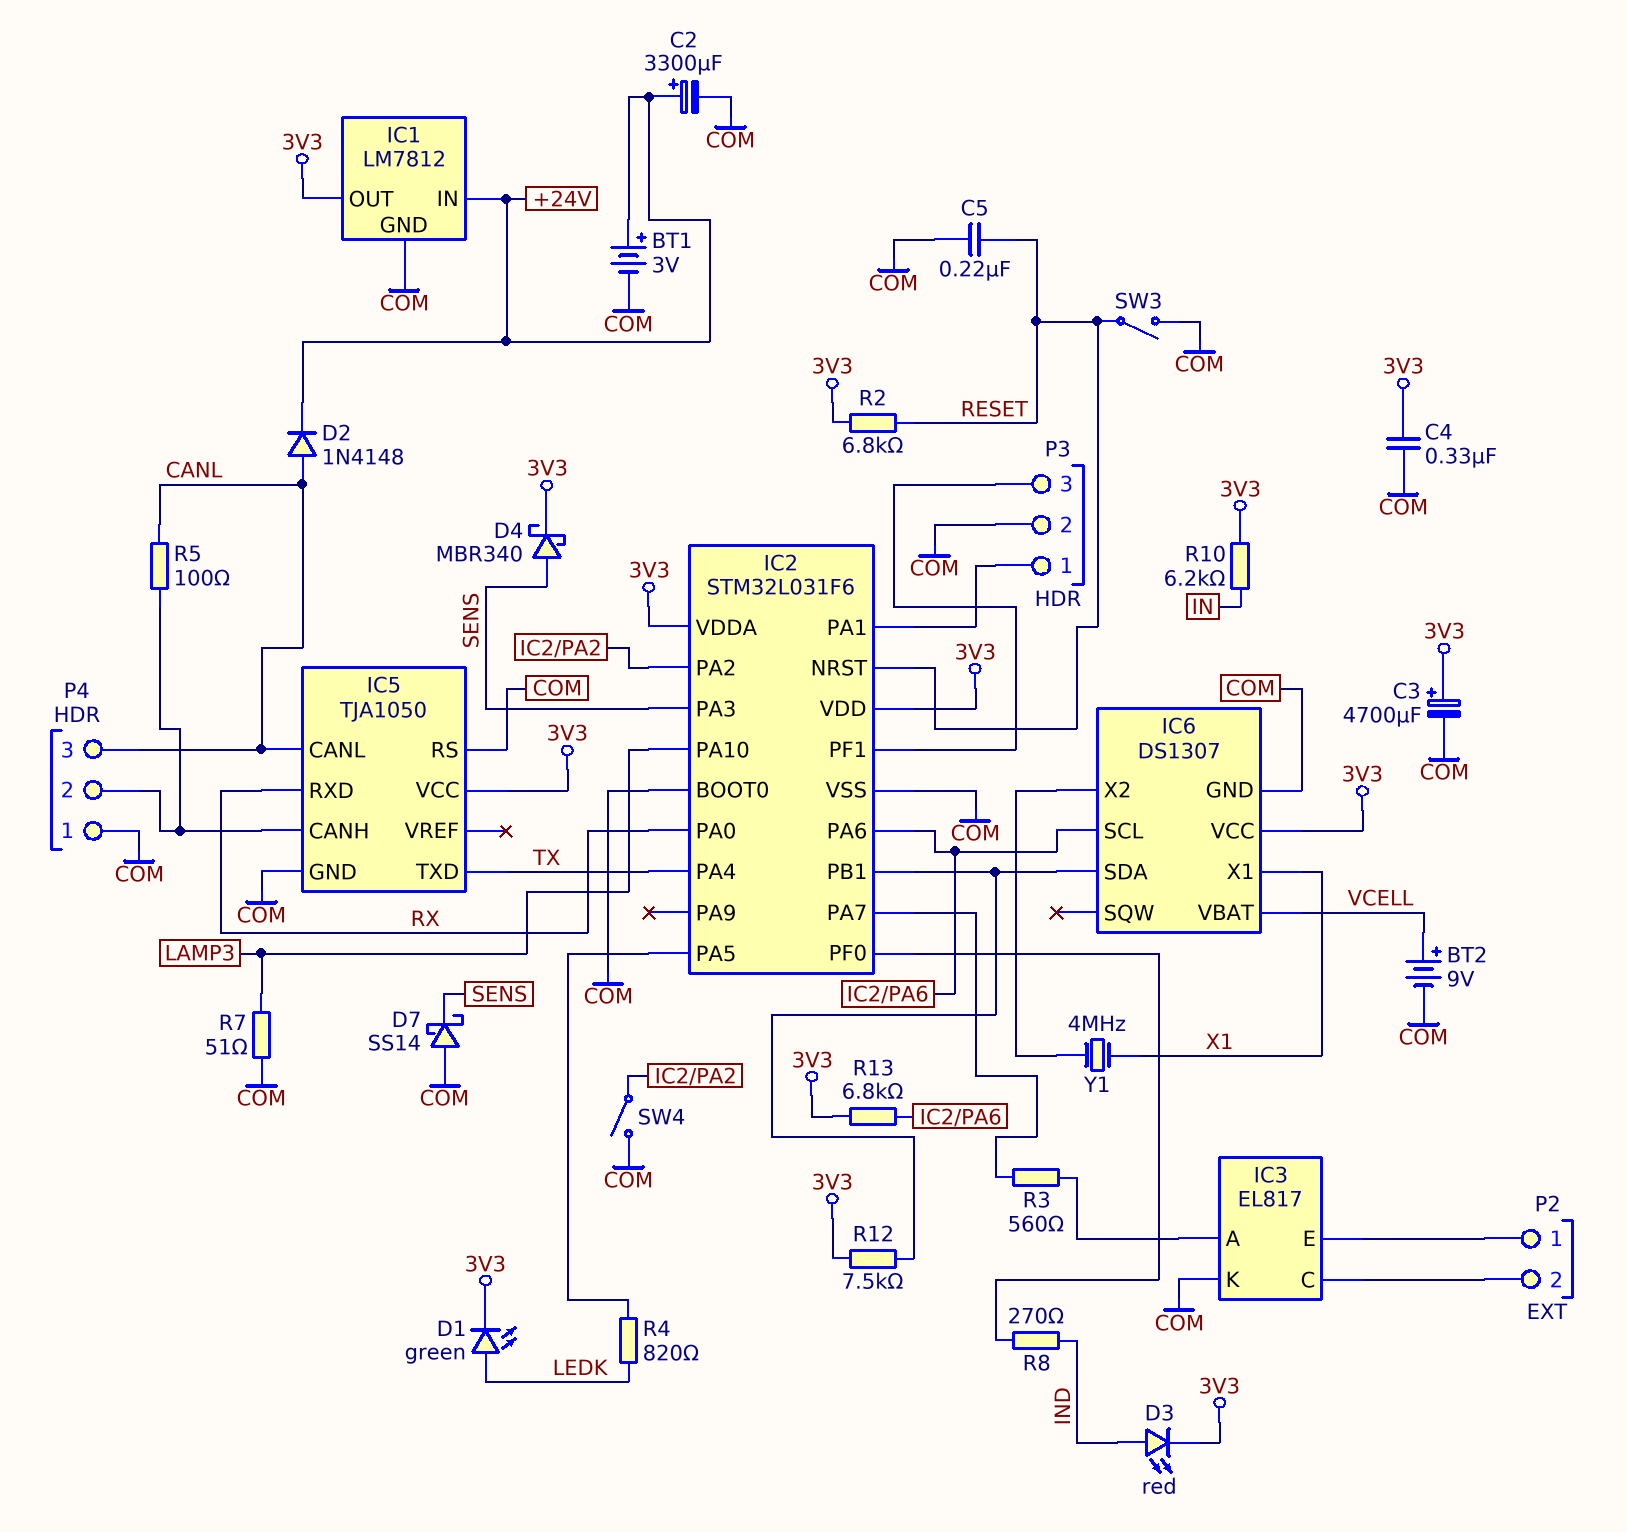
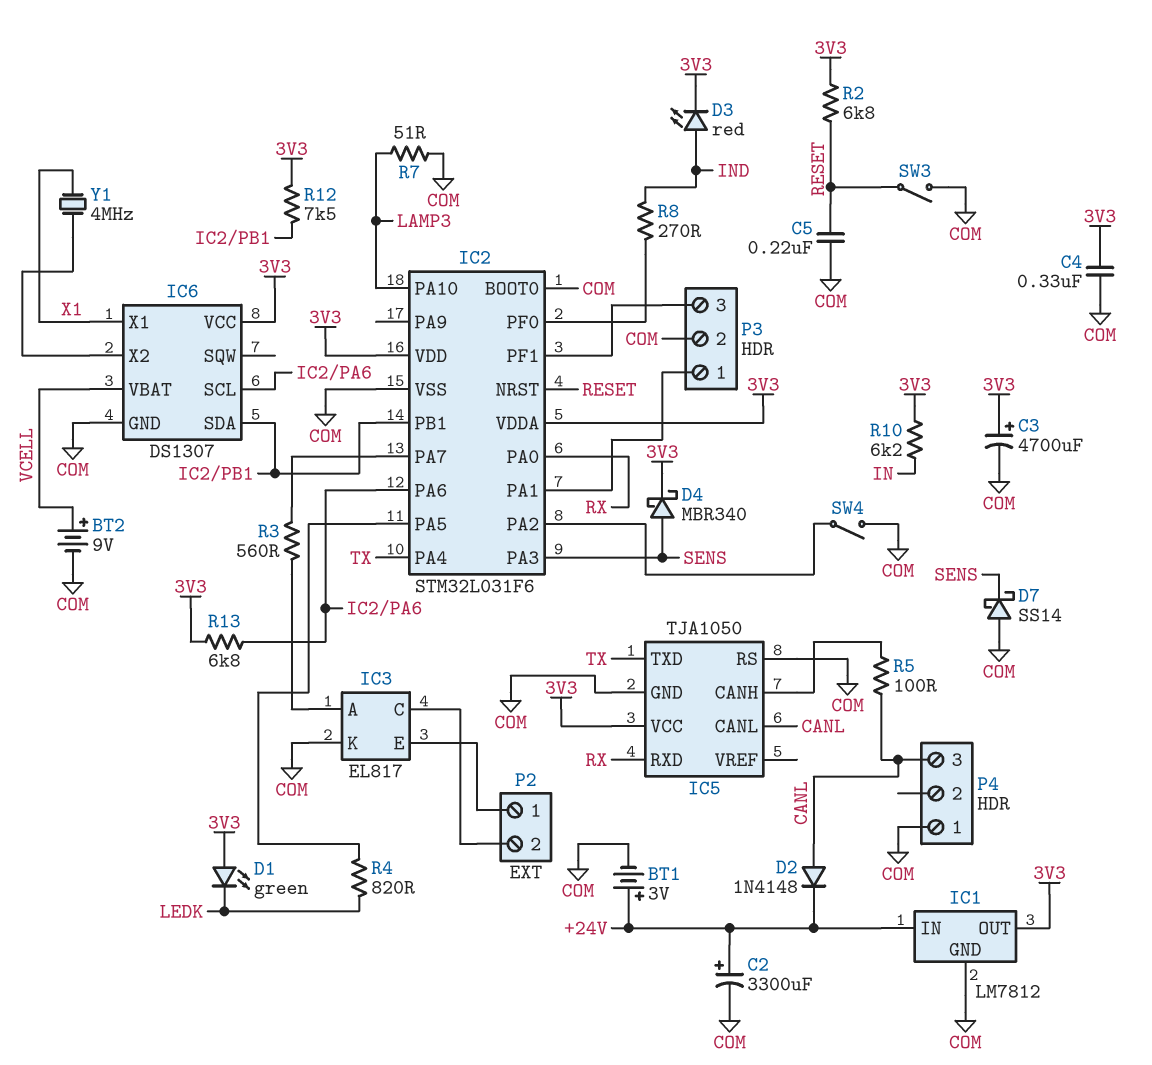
D1: LED green (A LEDK, K 3V3) -> LED green (A 3V3, K LEDK)
P4 pin 2: IC5/CANH -> none

